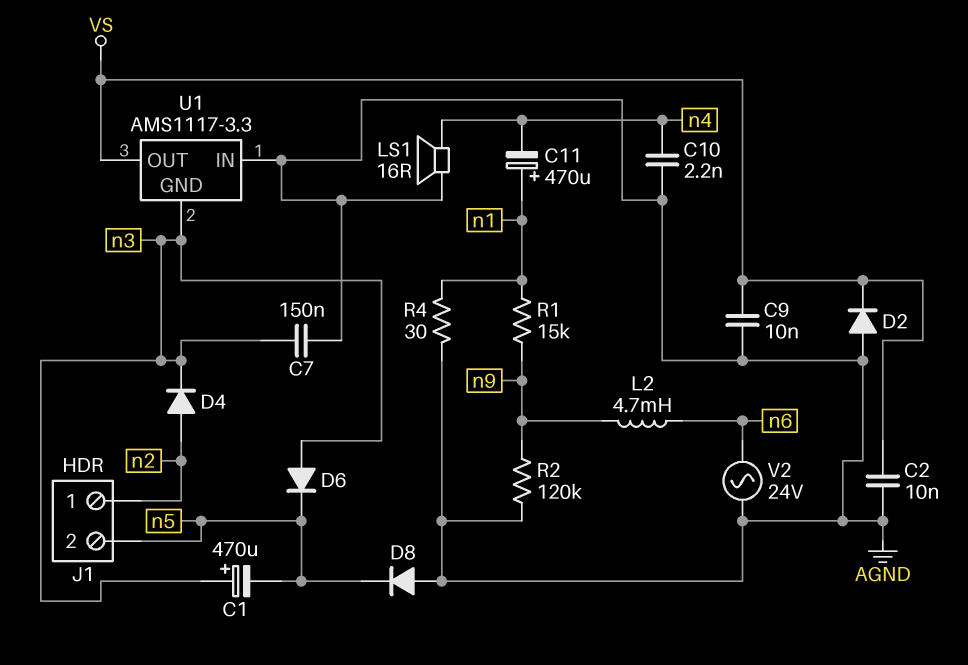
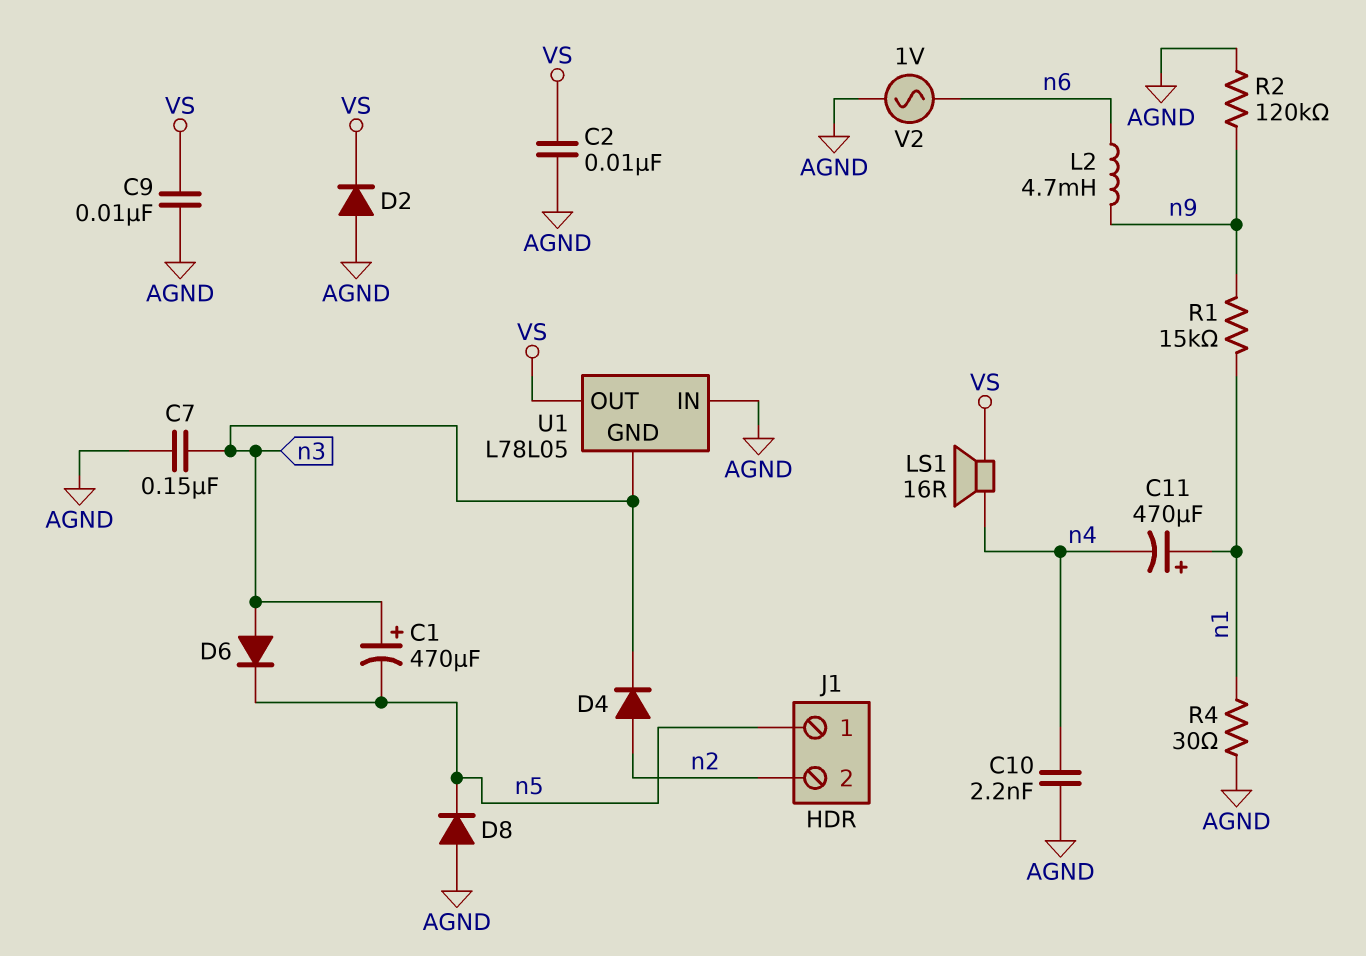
J1 pin 1: n2 -> n5
J1 pin 2: n5 -> n2
LS1: speaker 16R (AGND, n4) -> speaker 16R (VS, n4)
U1: AMS1117-3.3 -> L78L05
V2: AC 24V (AGND, n6) -> AC 1V (AGND, n6)

